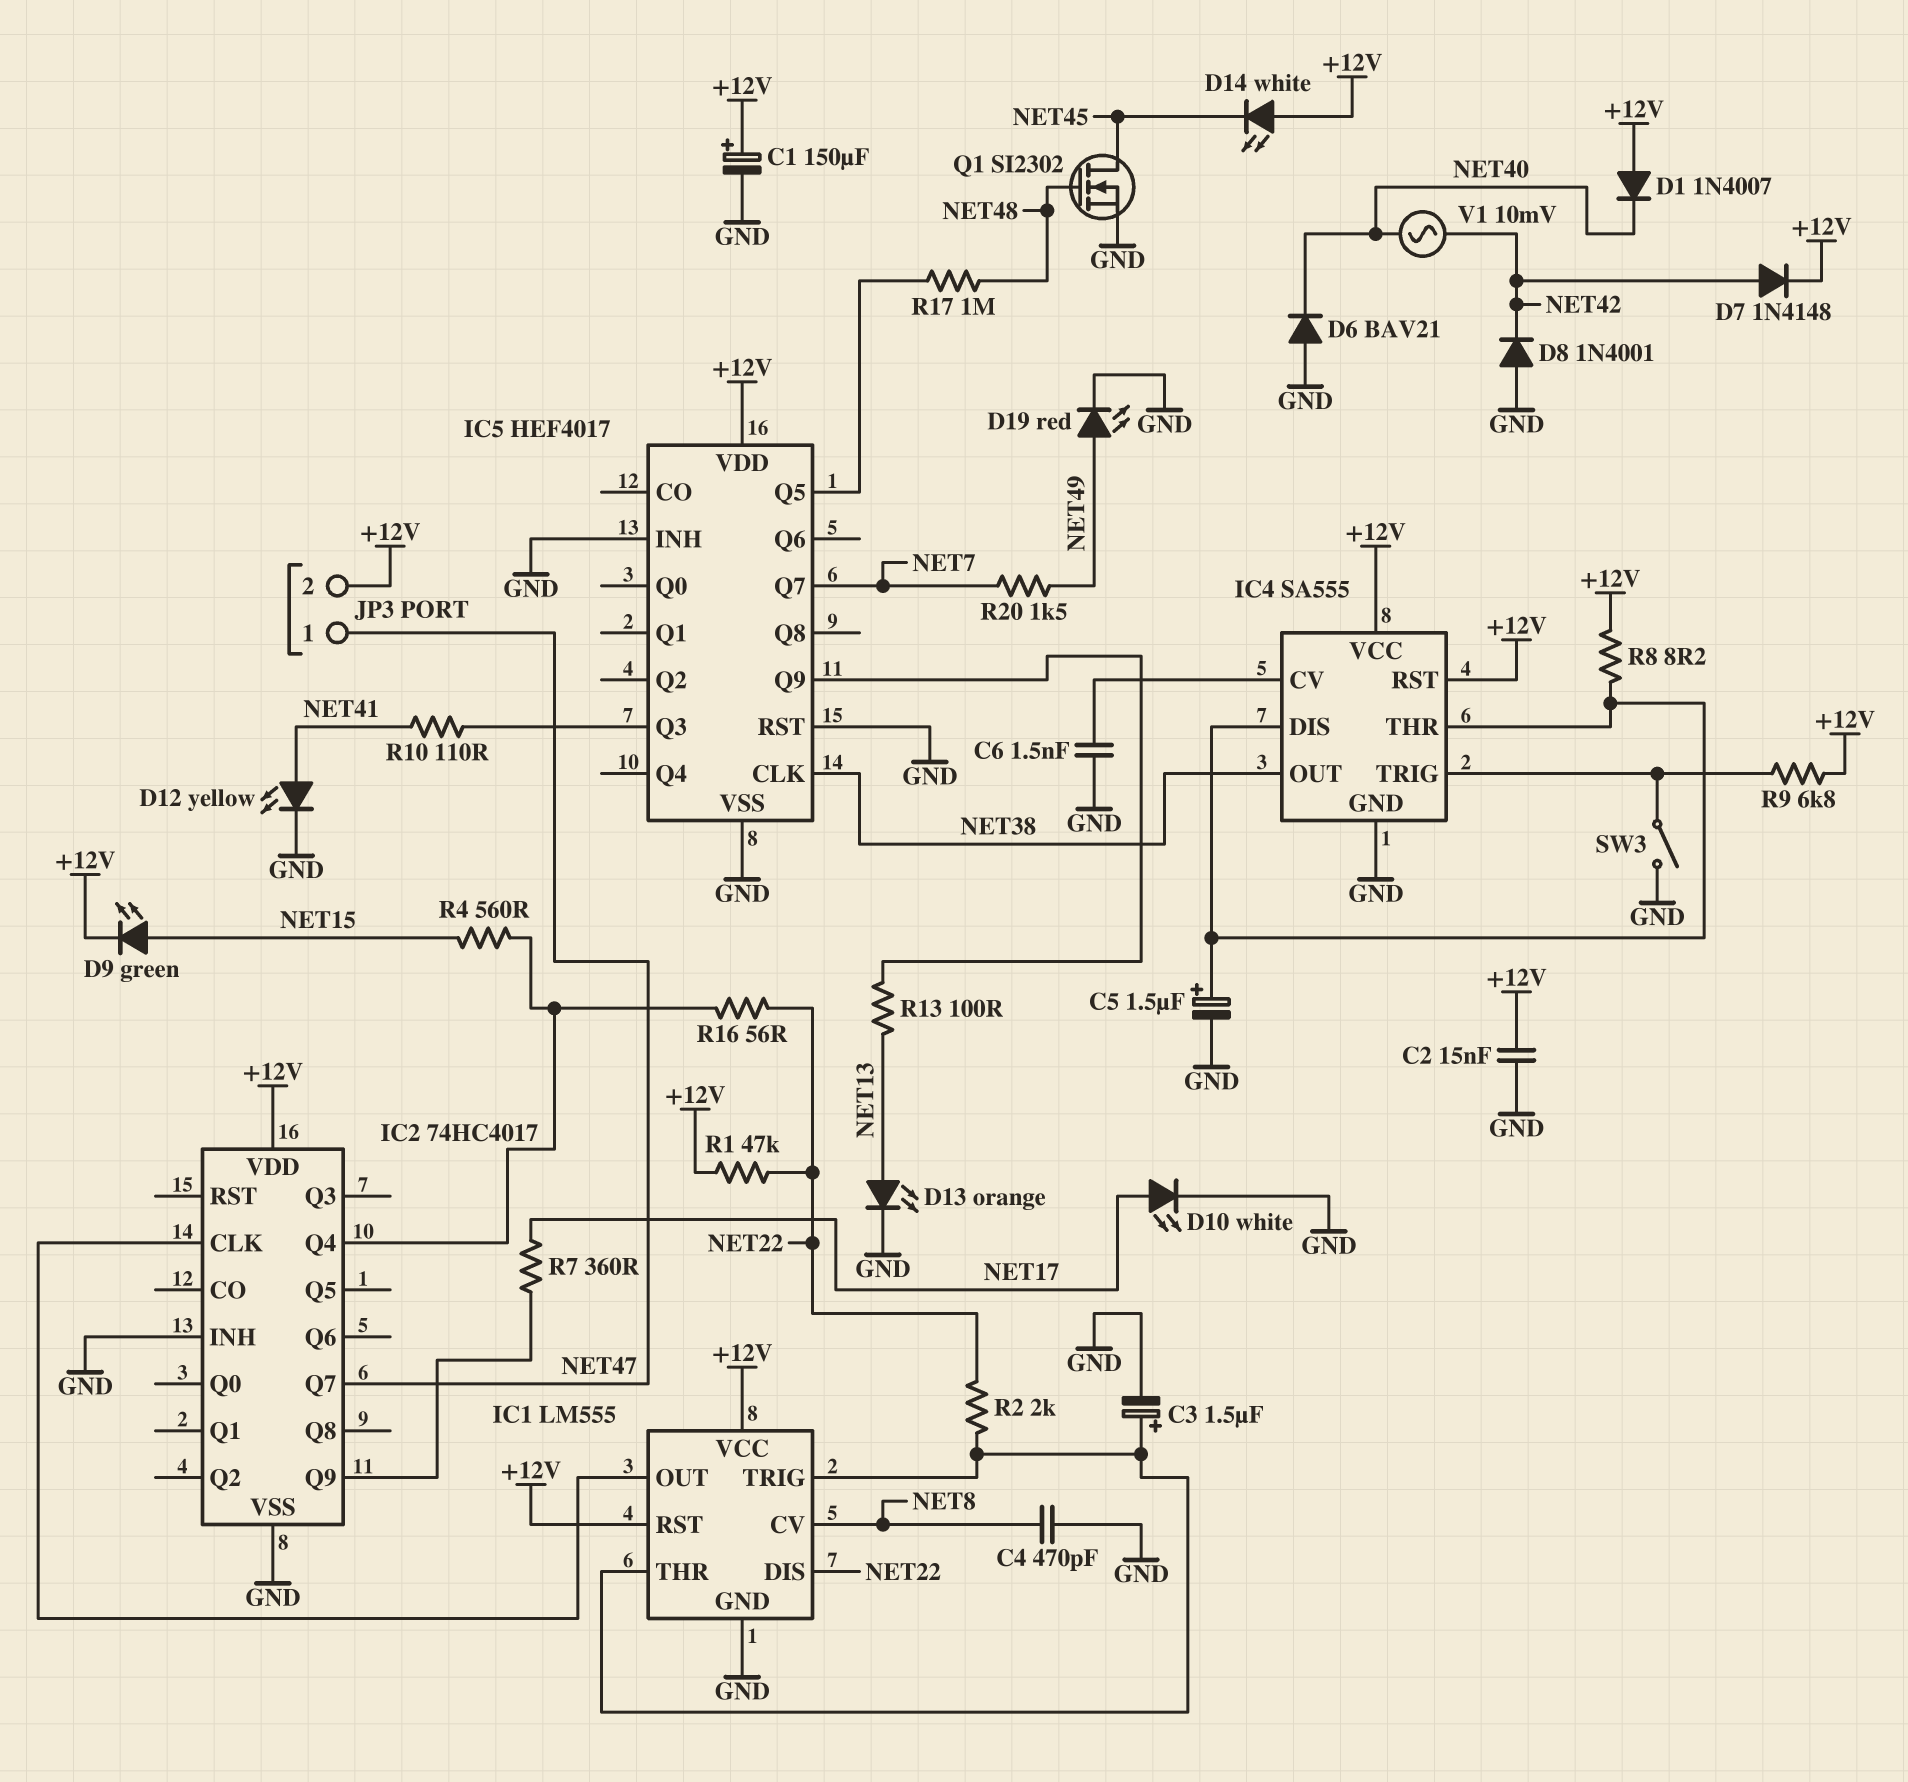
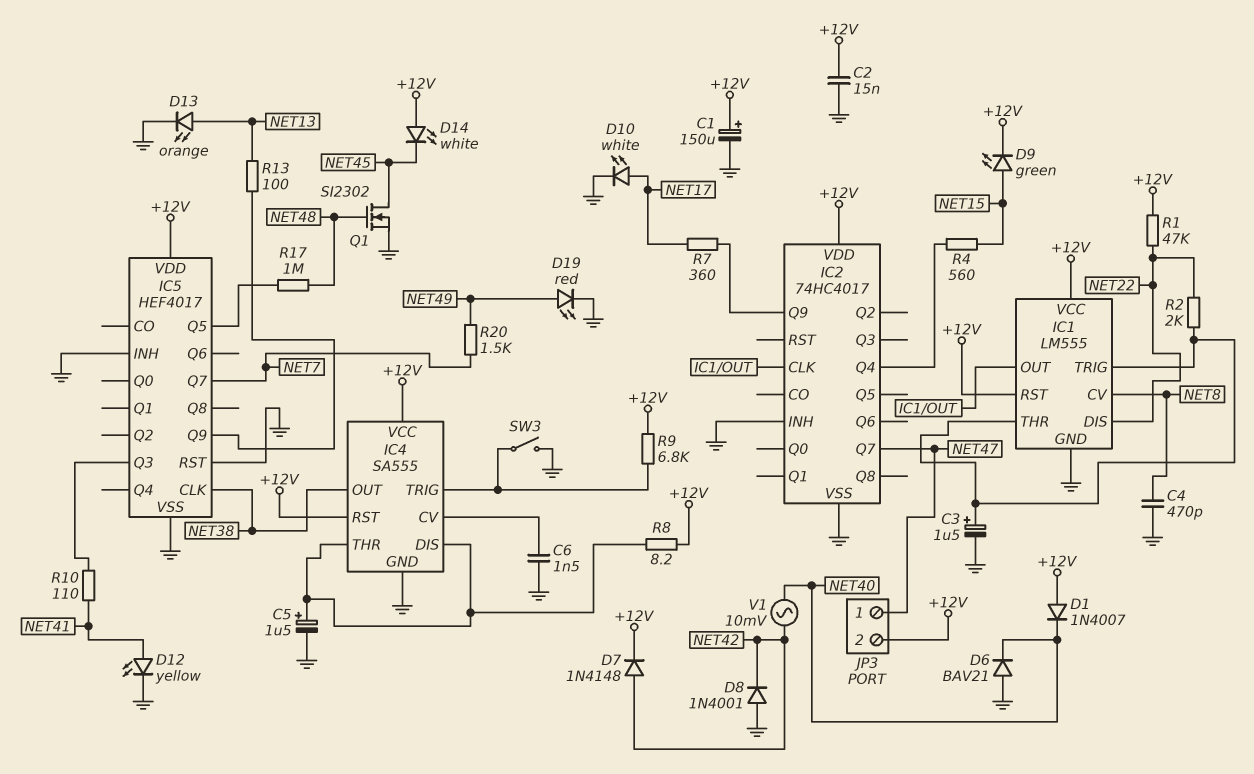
R16: 56 (IC2/Q4, NET22) -> none

